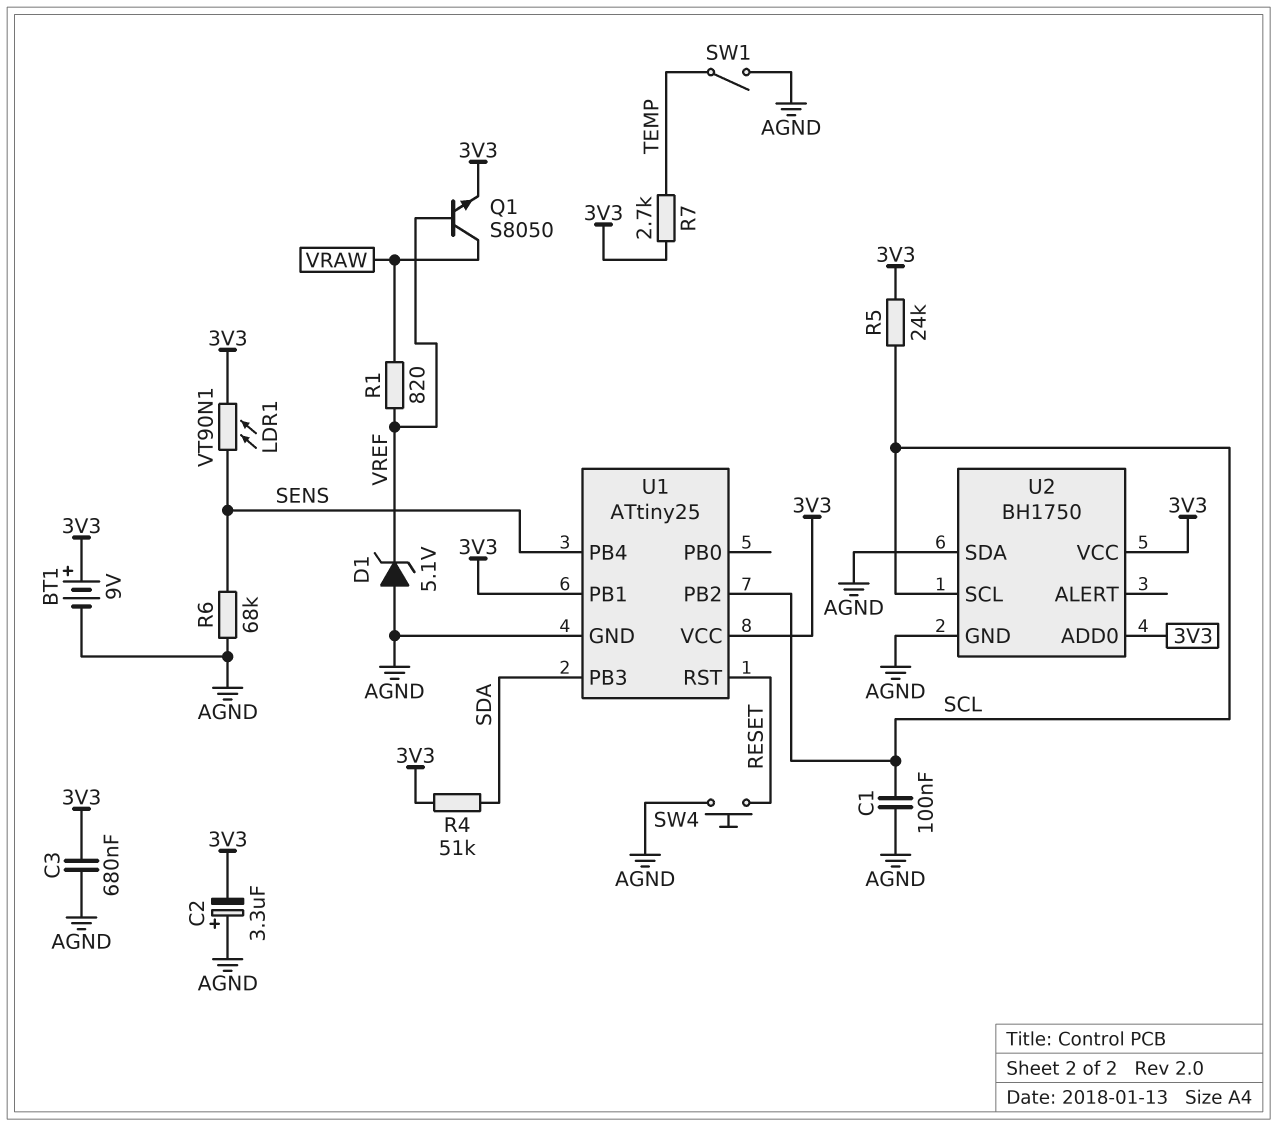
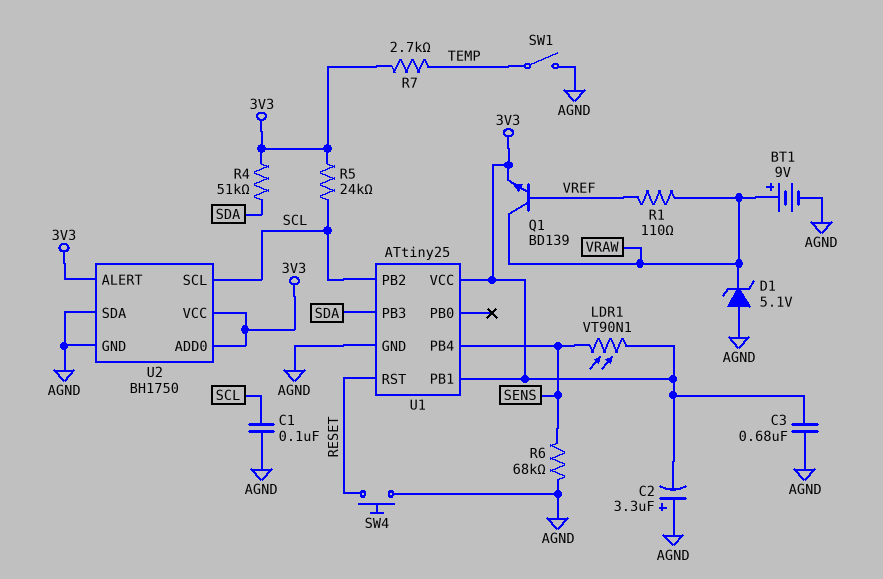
BT1: 9V (plus 3V3, minus AGND) -> 9V (plus VRAW, minus AGND)
D1: zener 5.1V (A AGND, K VREF) -> zener 5.1V (A AGND, K VRAW)
Q1: NPN S8050 (B VREF, C VRAW, E 3V3) -> NPN BD139 (B VREF, C VRAW, E 3V3)
R1: 820 (VRAW, VREF) -> 110 (VRAW, VREF)
U2 pin ALERT: none -> 3V3

